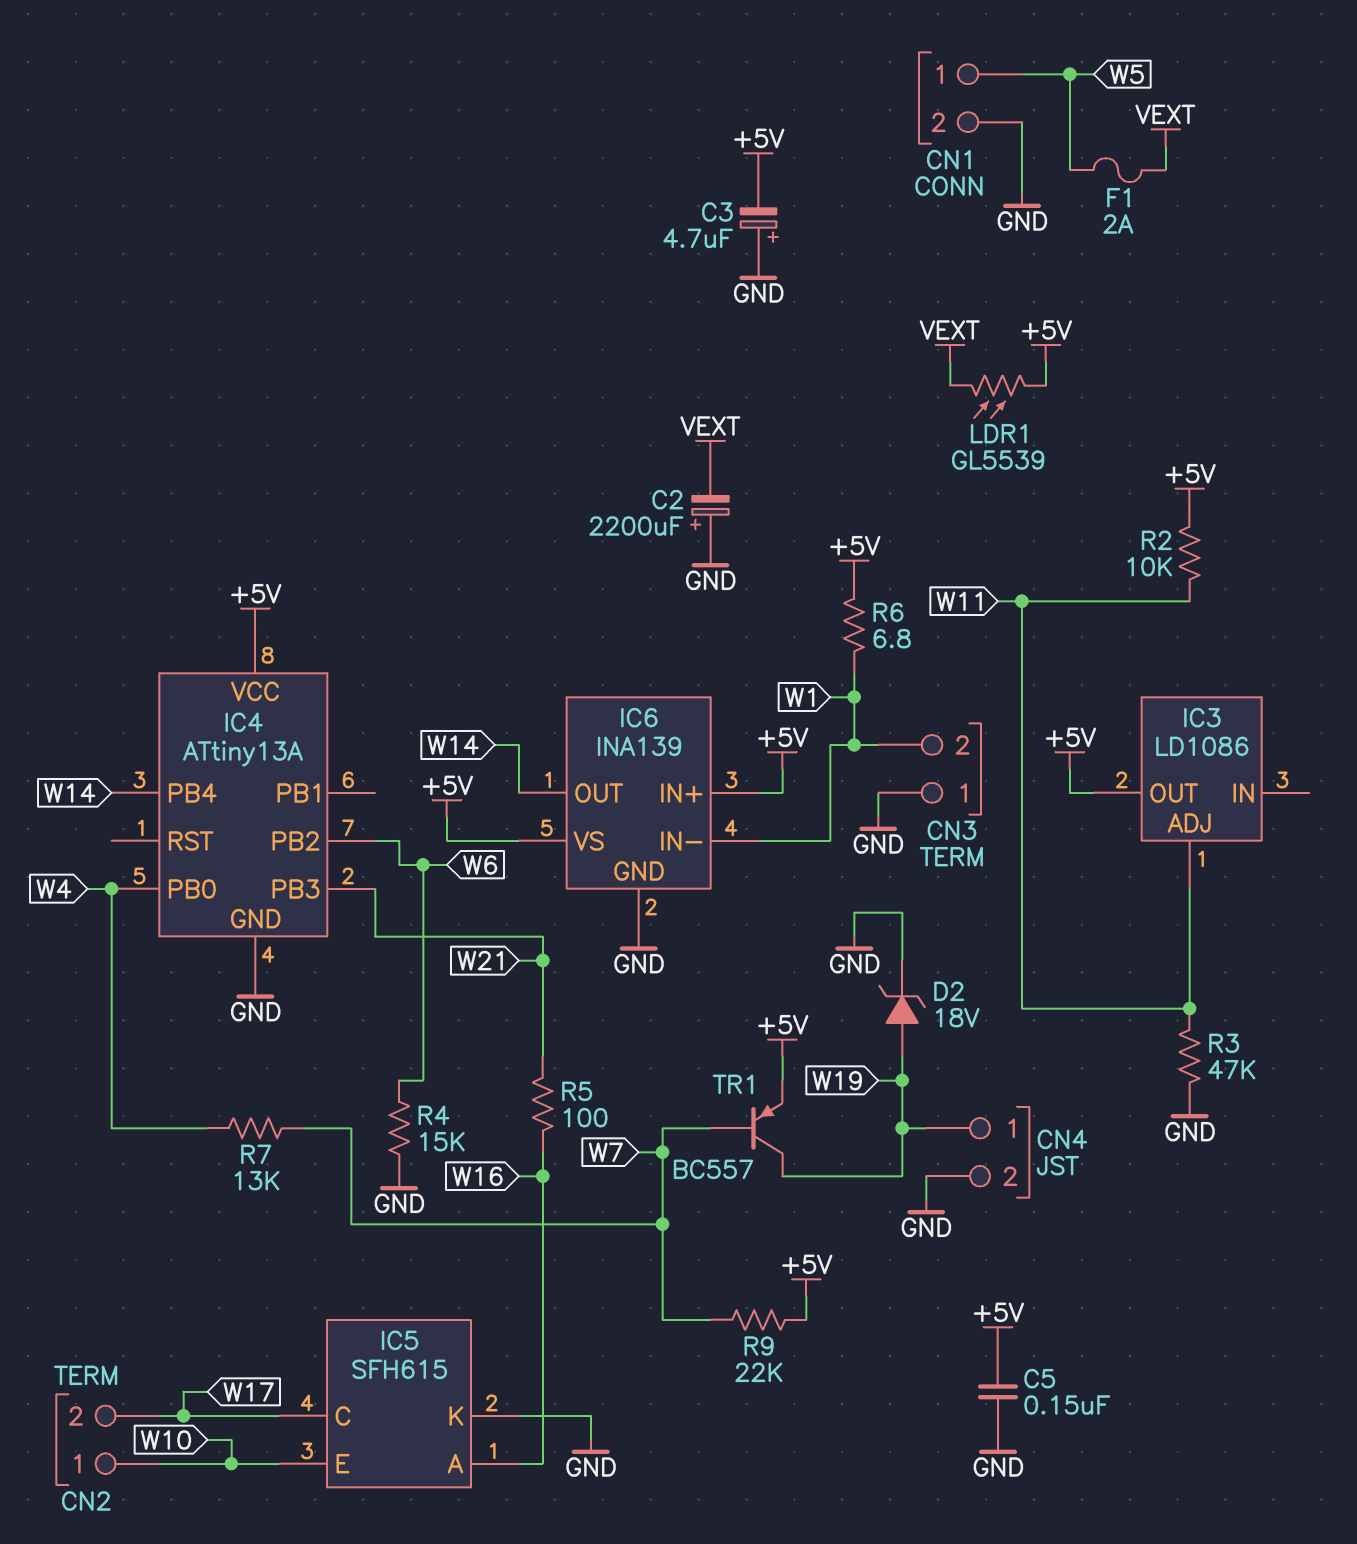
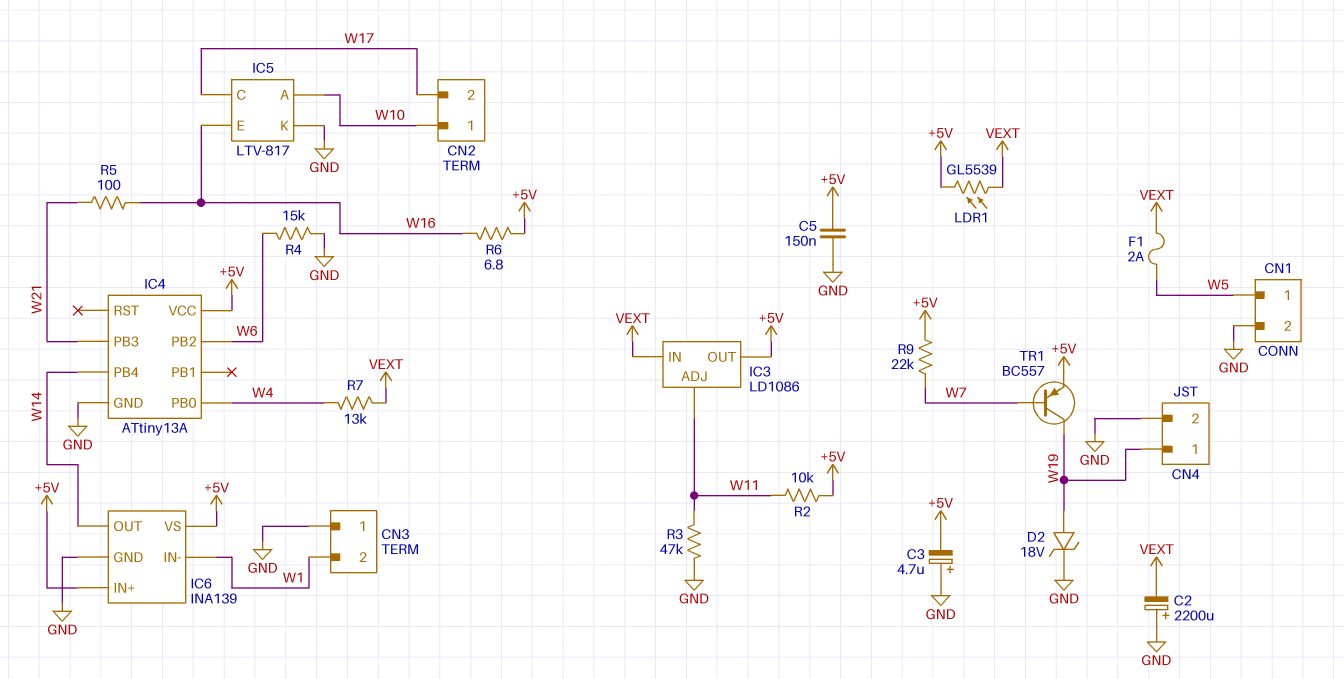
IC3 pin IN: none -> VEXT
IC5: SFH615 -> LTV-817
IC5 pin A: W16 -> W10
IC5 pin E: W10 -> W16
R6: 6.8 (+5V, W1) -> 6.8 (+5V, W16)
R7: 13k (W4, W7) -> 13k (VEXT, W4)

